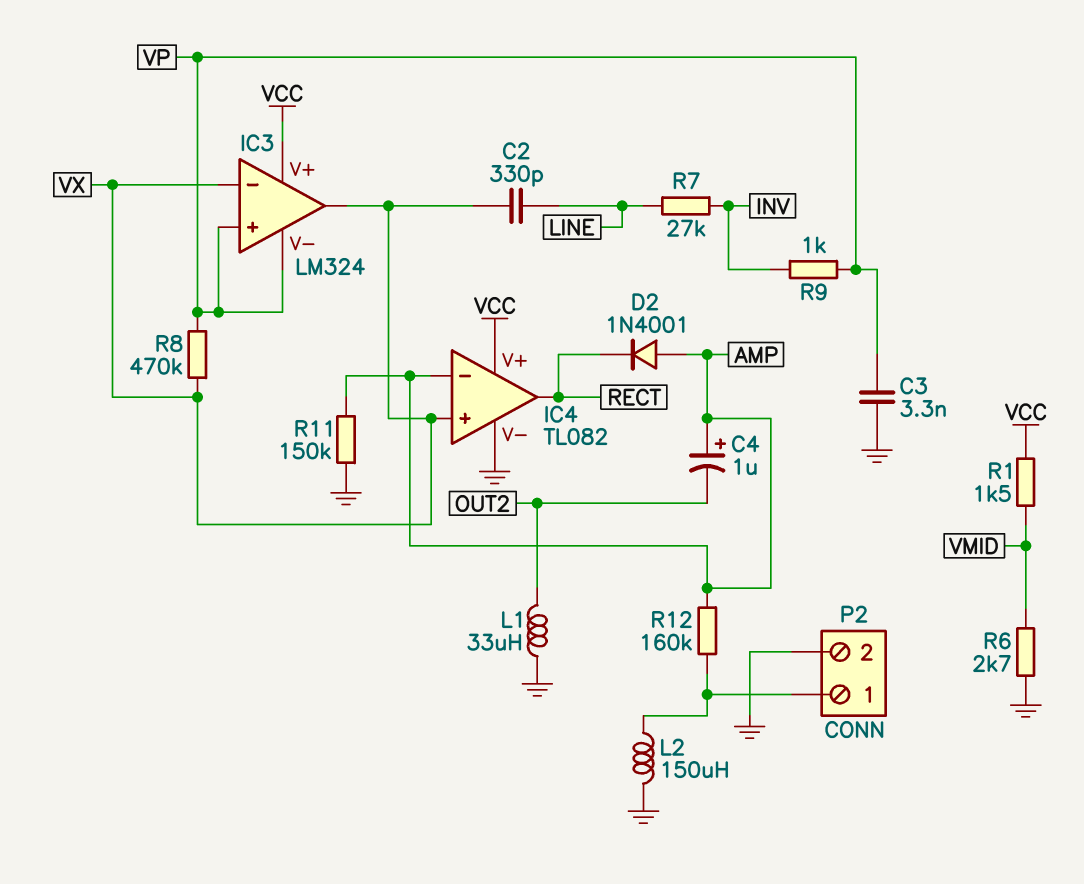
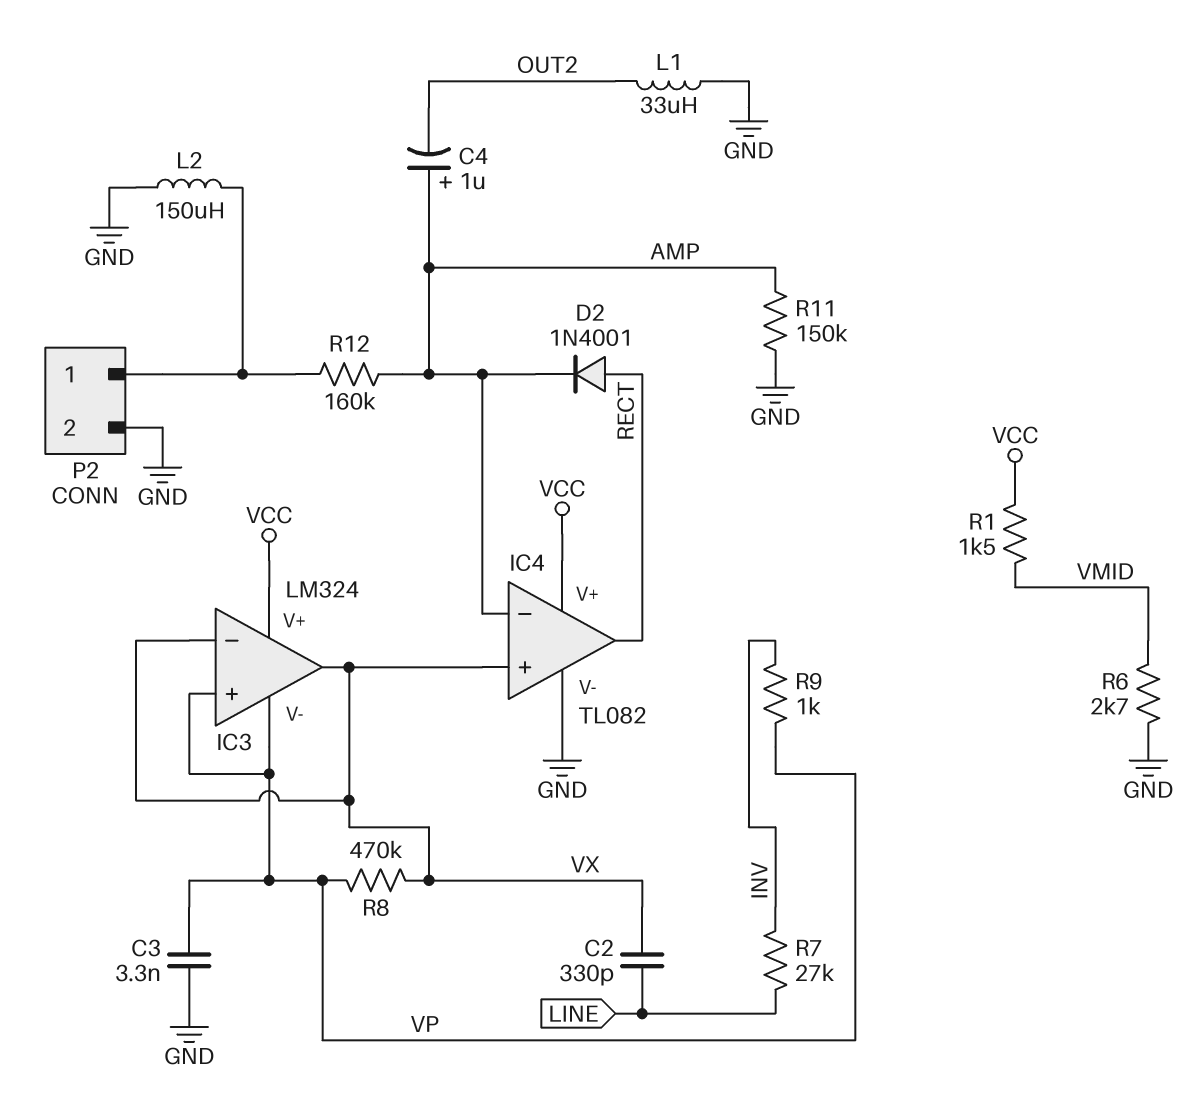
D2: diode 1N4001 (A AMP, K RECT) -> diode 1N4001 (A RECT, K AMP)

